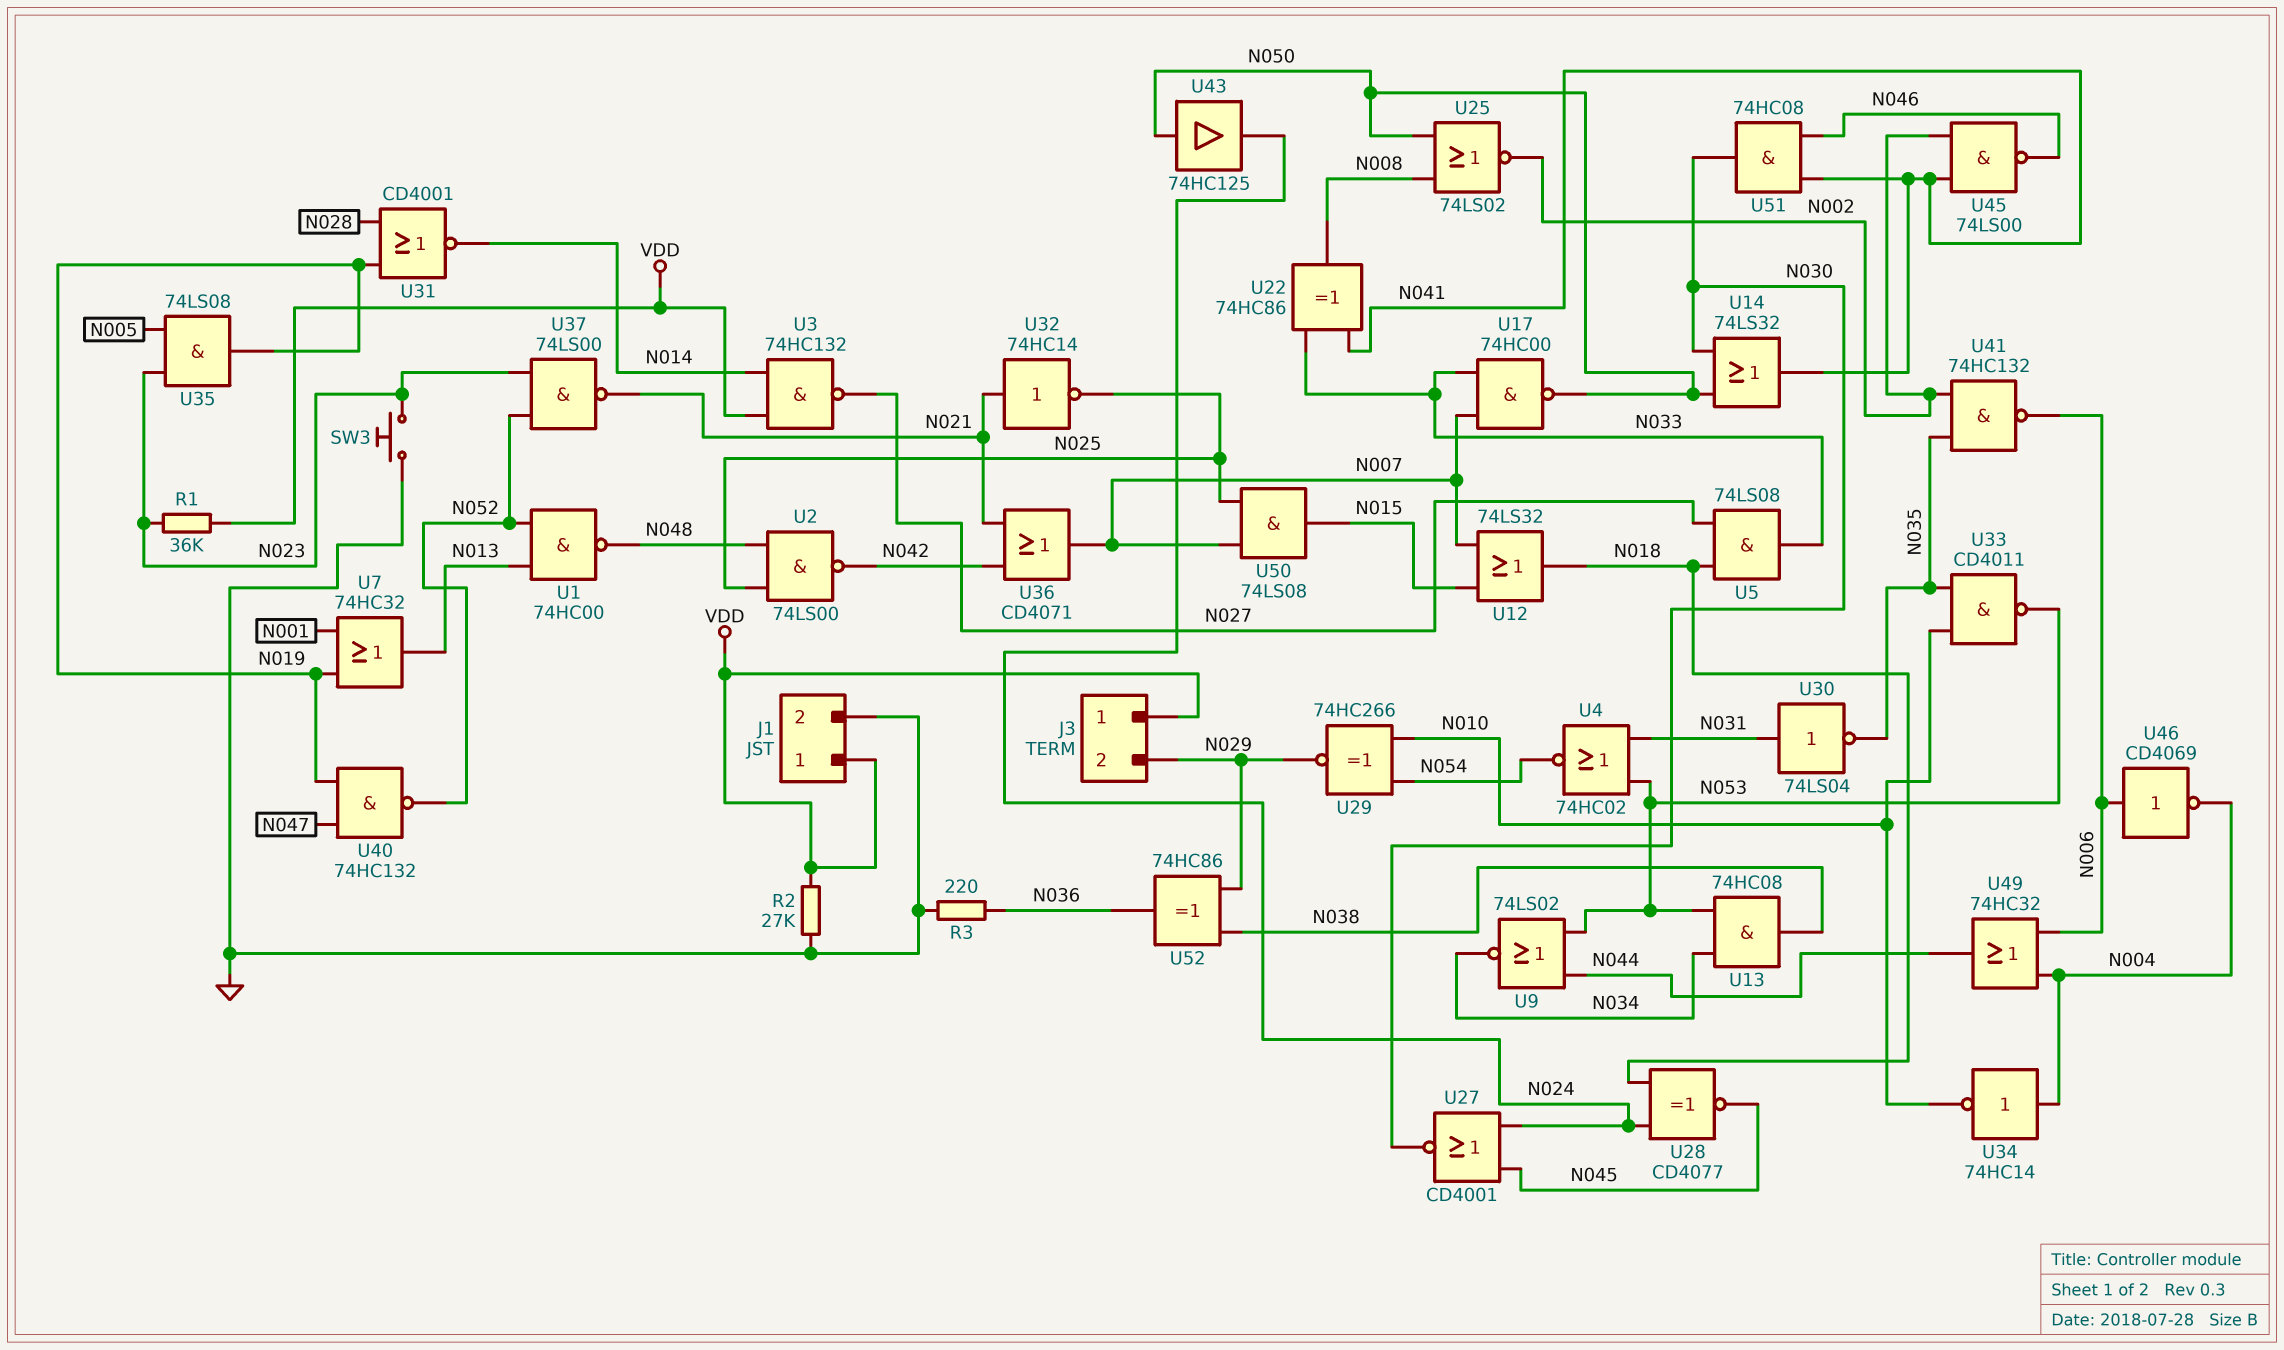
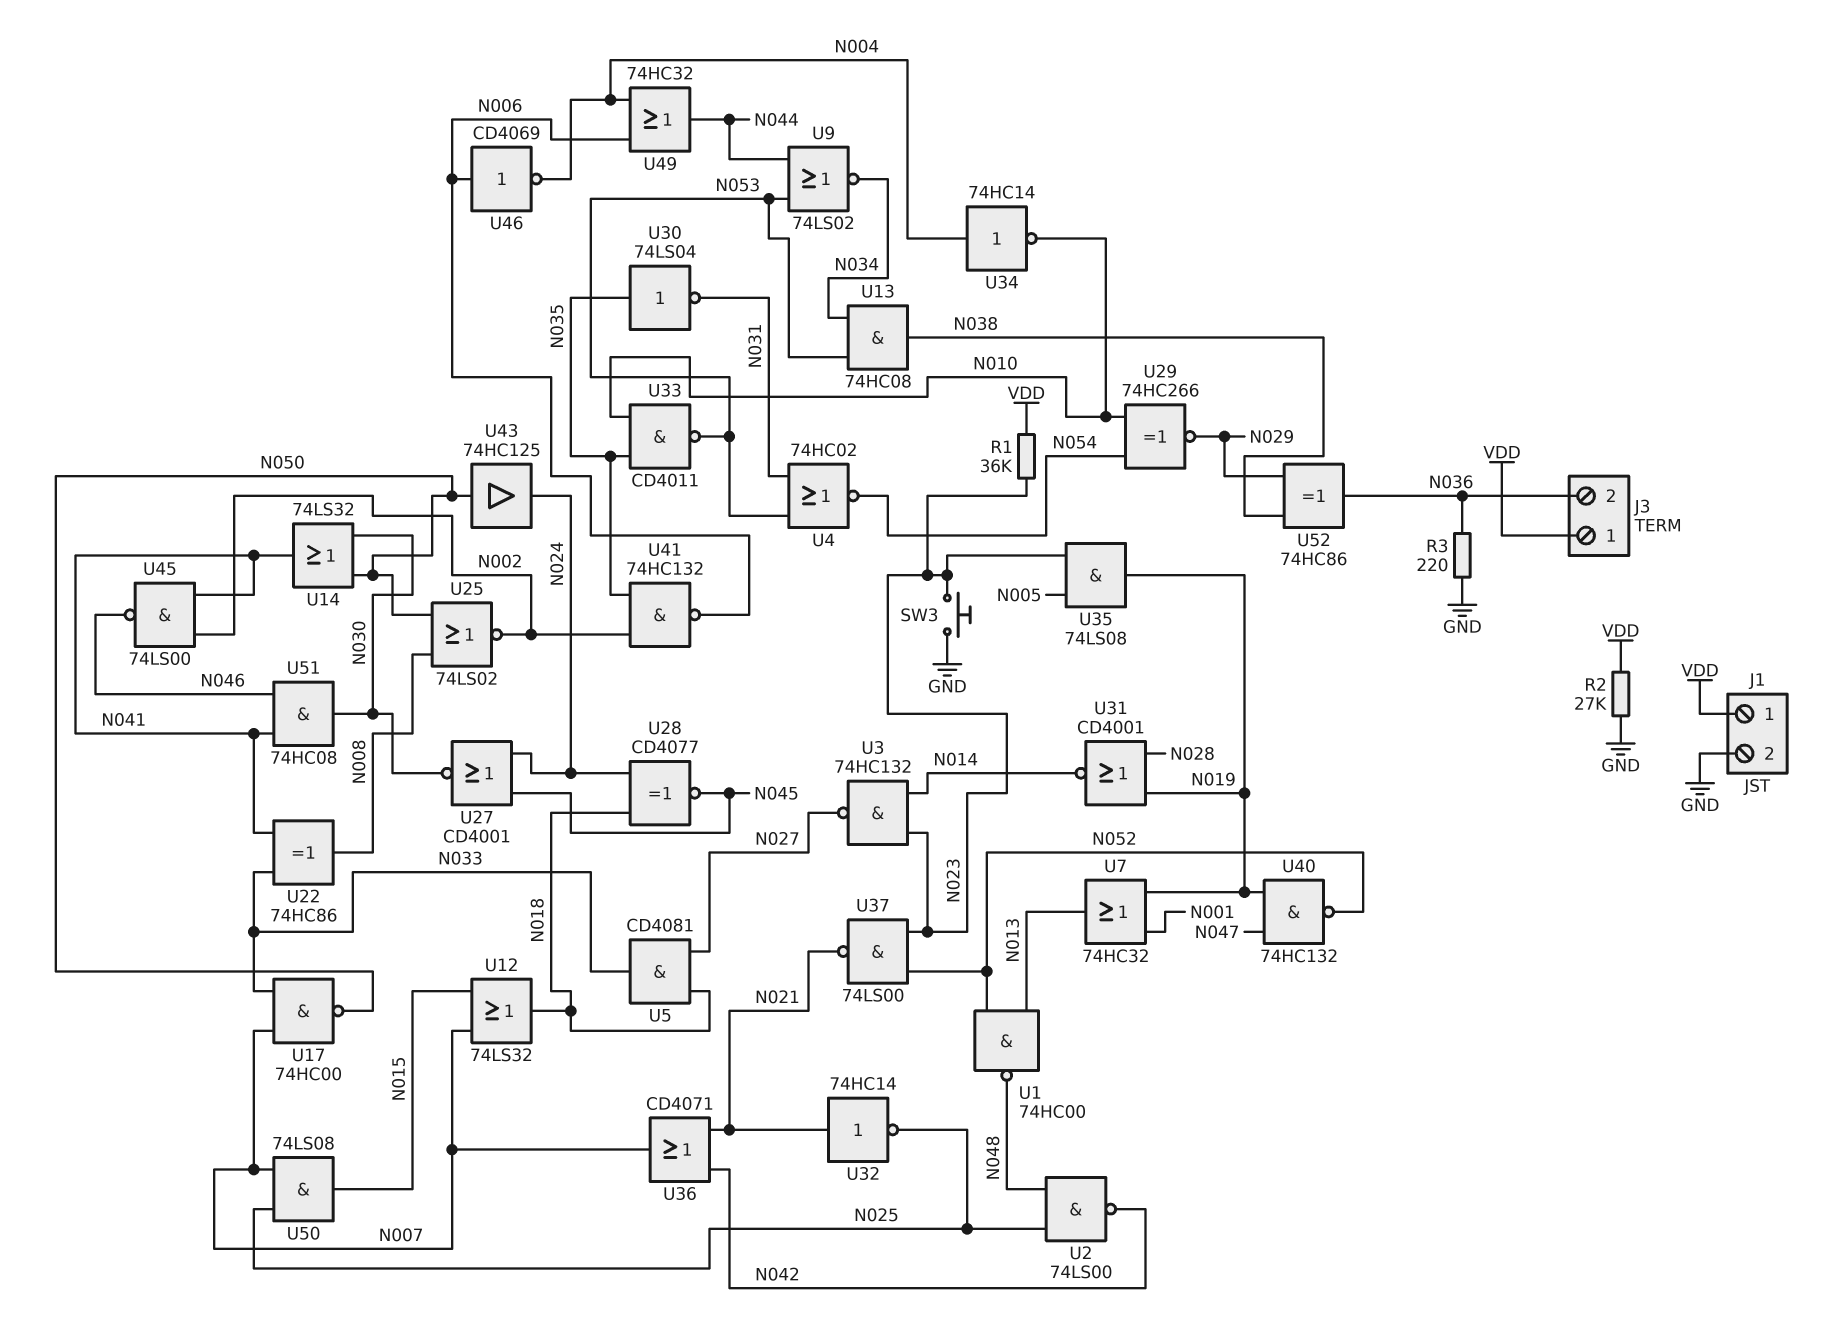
J3 pin 2: N029 -> N036
U3: NAND 74HC132 (in N014, in VDD, out N027) -> NAND 74HC132 (in N014, in N023, out N027)
U5: AND 74LS08 (in N018, in N027, out N033) -> AND CD4081 (in N018, in N027, out N033)
U30: NOT 74LS04 (in N031, out N035) -> NOT 74LS04 (in N035, out N031)

